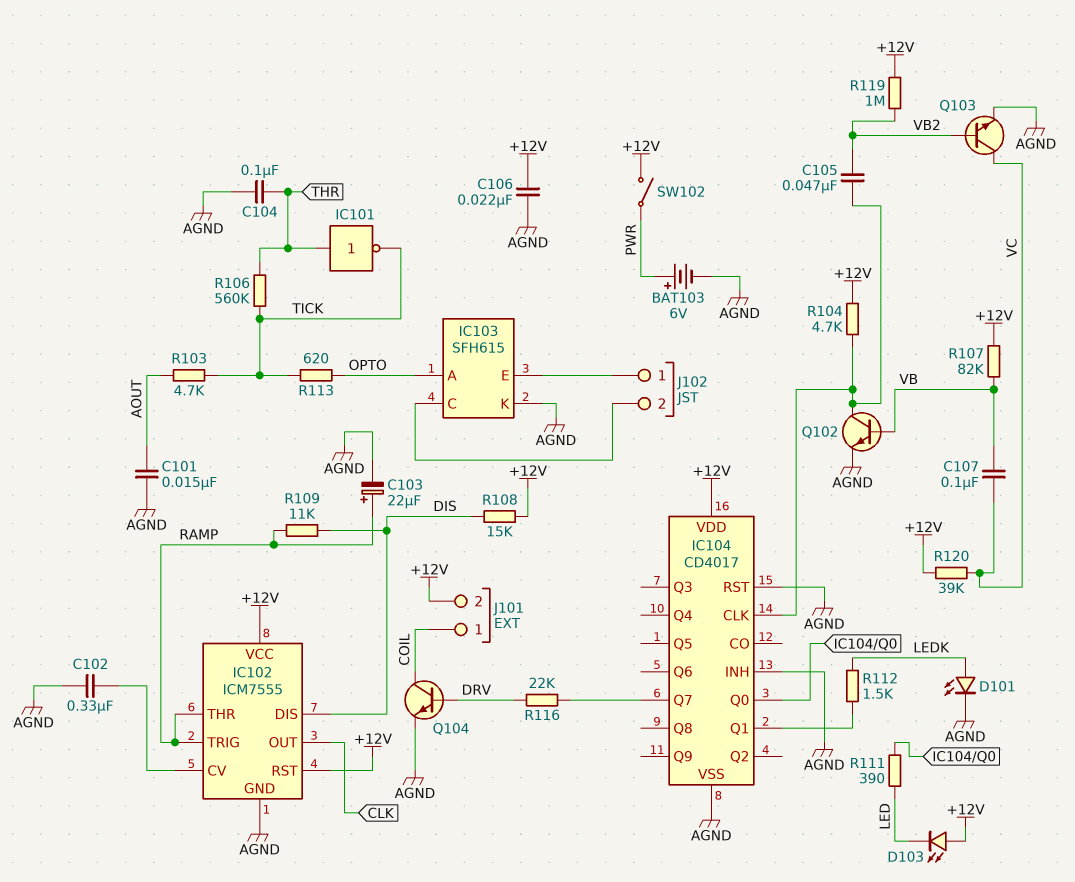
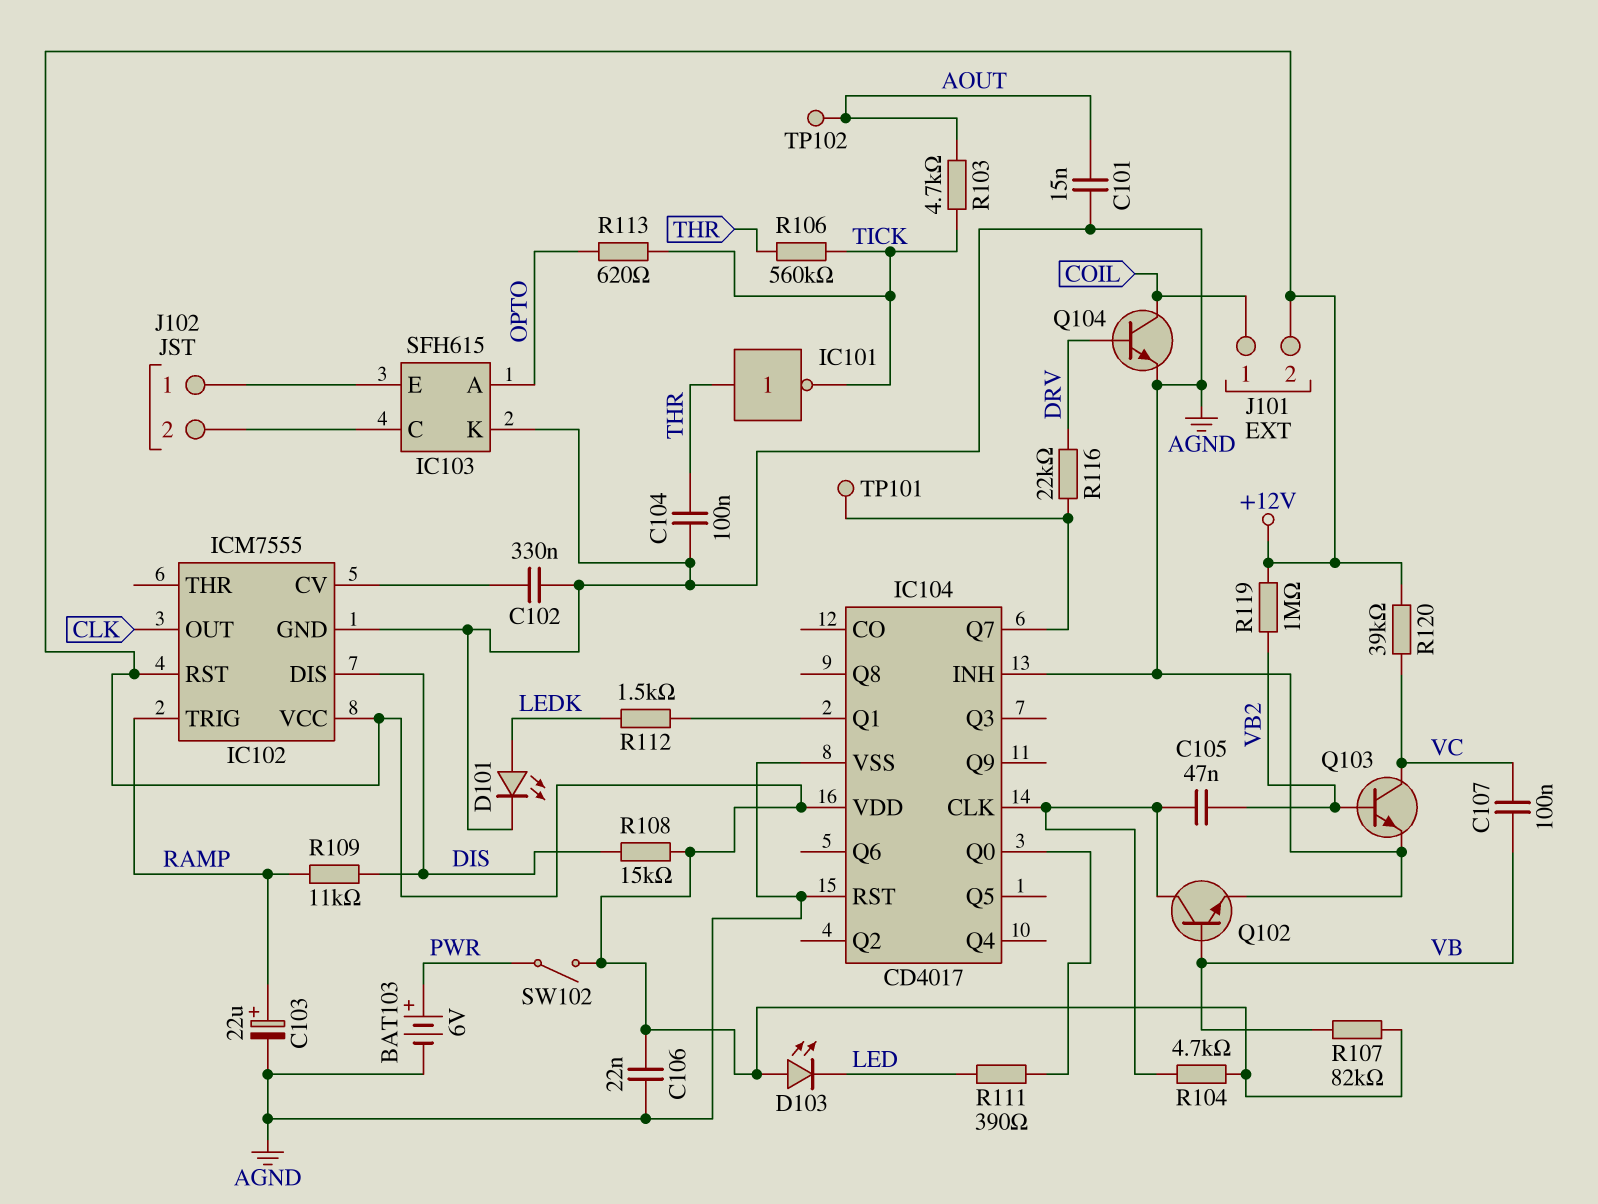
IC102 pin THR: RAMP -> none
TP101: none -> test point (IC104/Q7)
TP102: none -> test point (AOUT)

